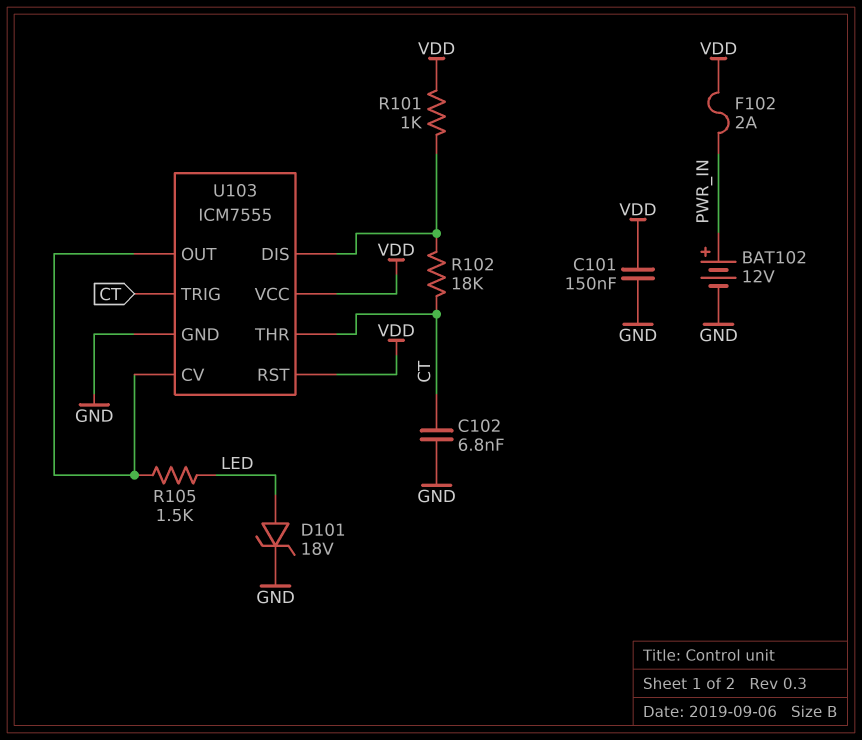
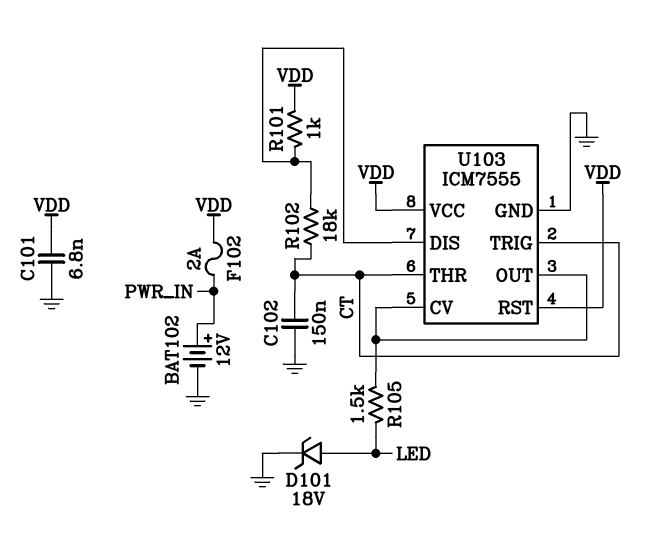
C101: 150nF (GND, VDD) -> 6.8nF (GND, VDD)
C102: 6.8nF (CT, GND) -> 150nF (CT, GND)

